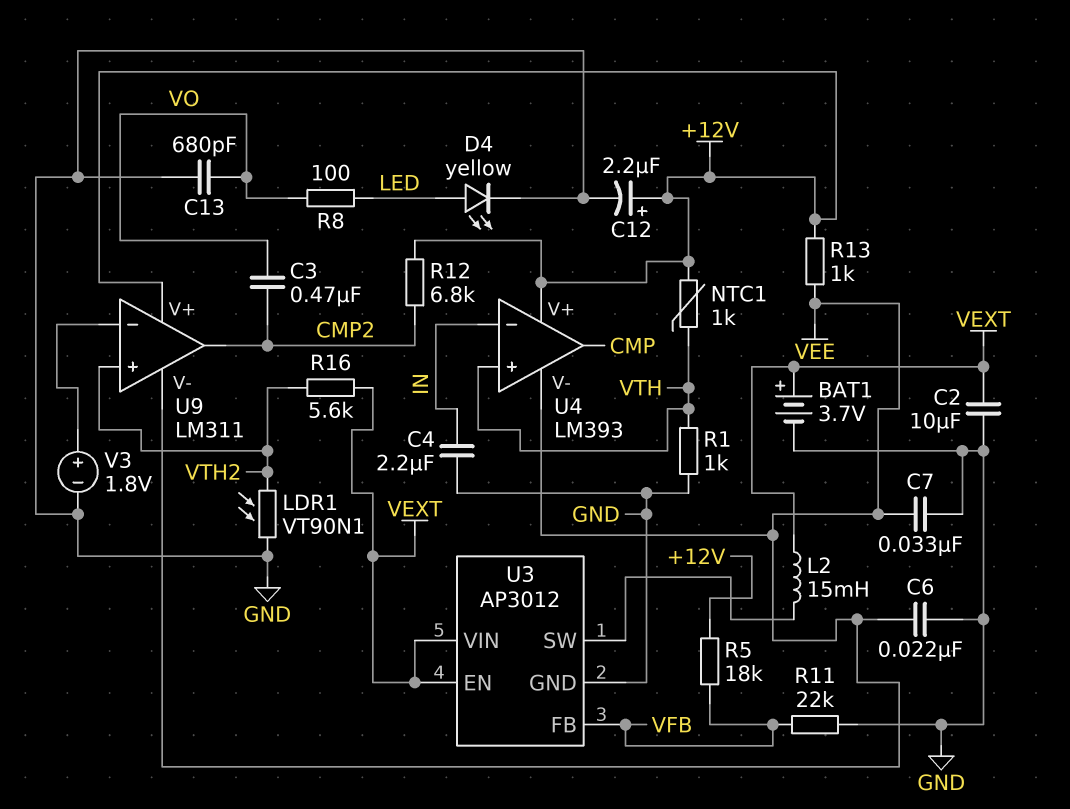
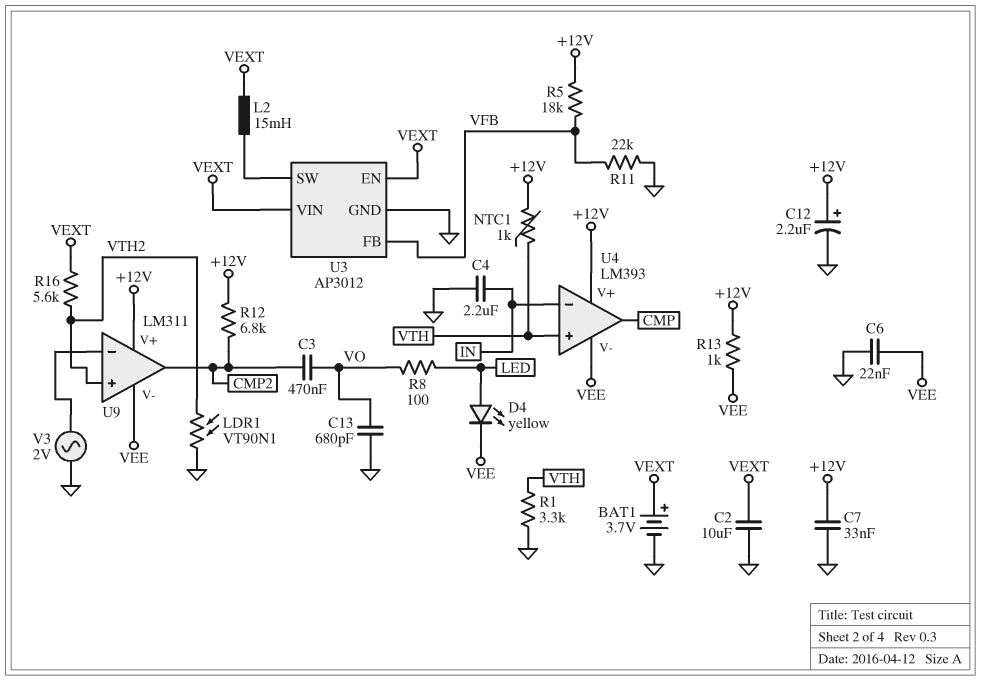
C7: 33nF (GND, VEE) -> 33nF (+12V, GND)
D4: LED yellow (A LED, K GND) -> LED yellow (A LED, K VEE)
R1: 1k (GND, VTH) -> 3.3k (GND, VTH)
V3: 1.8V (plus U9/in-, minus GND) -> AC 2V (GND, U9/in-)

